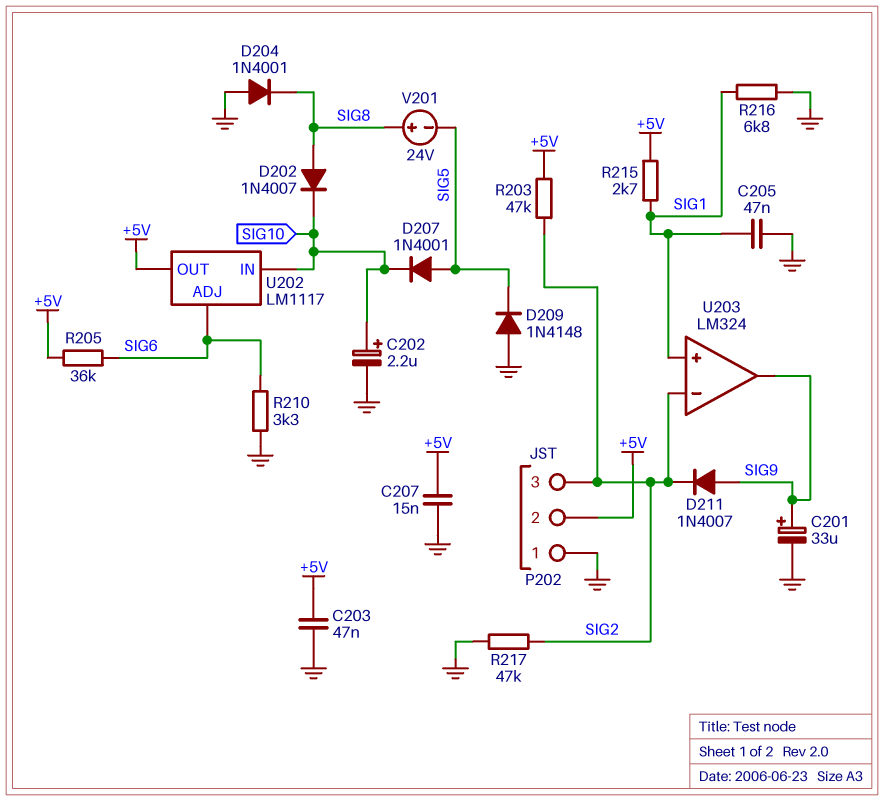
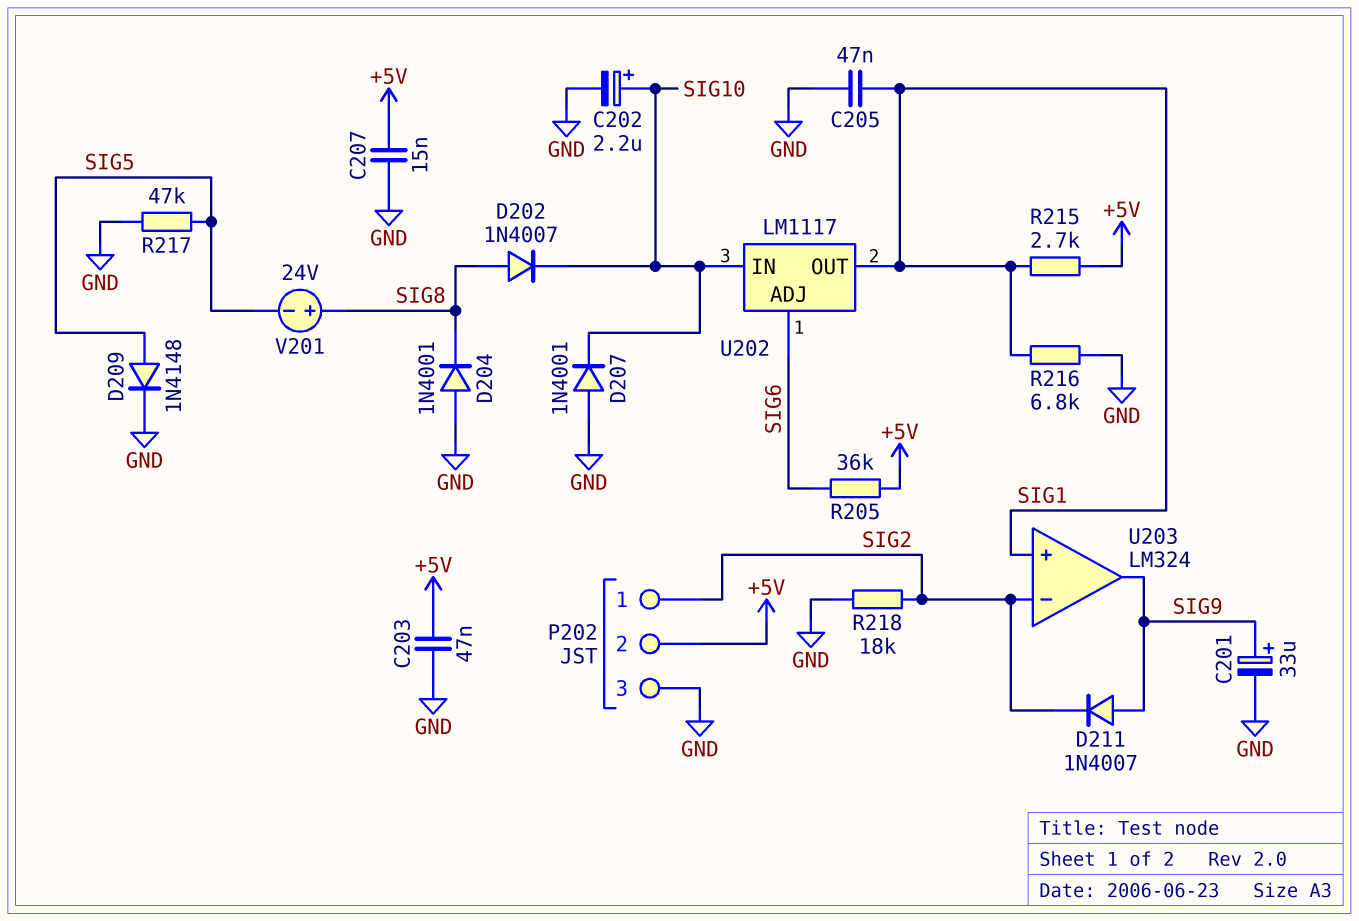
D207: diode 1N4001 (A SIG5, K SIG10) -> diode 1N4001 (A GND, K SIG10)
D209: diode 1N4148 (A GND, K SIG5) -> diode 1N4148 (A SIG5, K GND)
P202 pin 1: GND -> SIG2
P202 pin 3: SIG2 -> GND
R203: 47k (+5V, SIG2) -> none
R210: 3.3k (GND, SIG6) -> none
R217: 47k (GND, SIG2) -> 47k (GND, SIG5)
R218: none -> 18k (GND, SIG2)
U202 pin OUT: +5V -> SIG1

